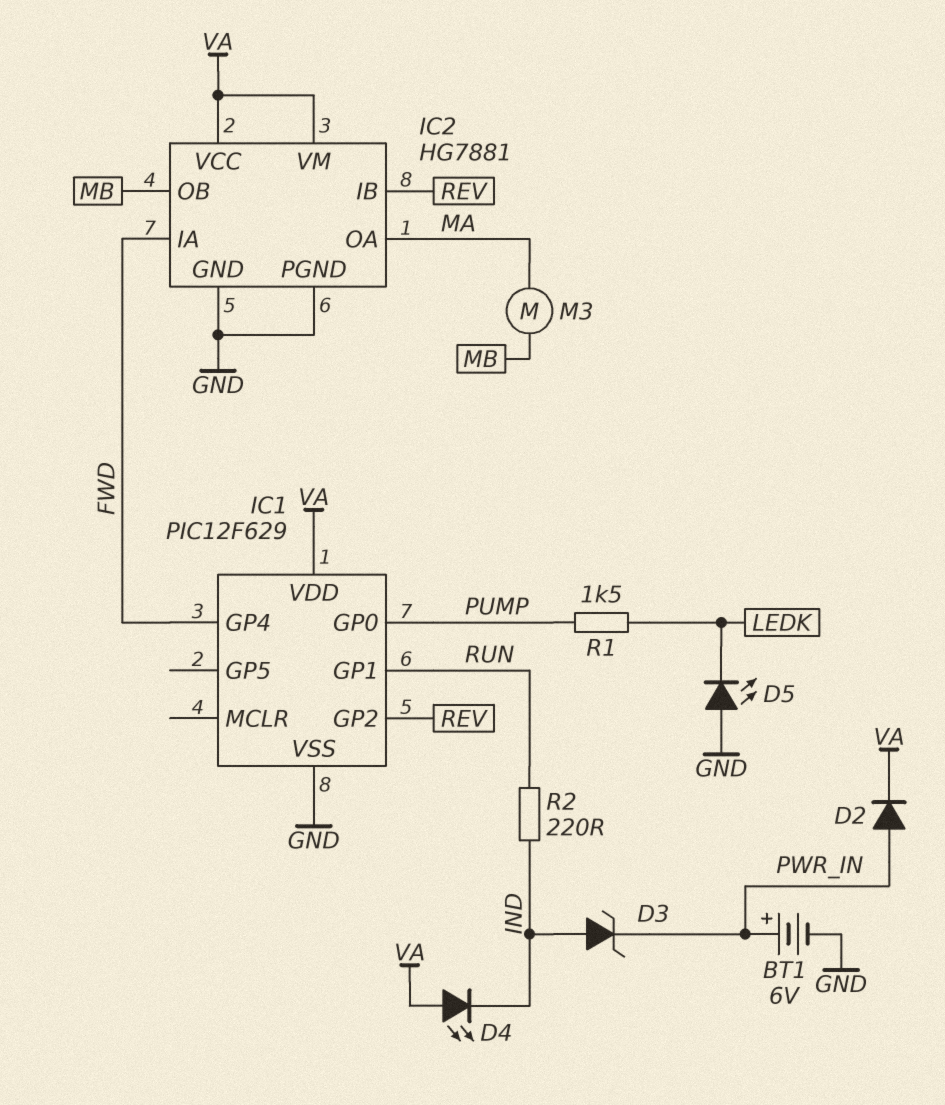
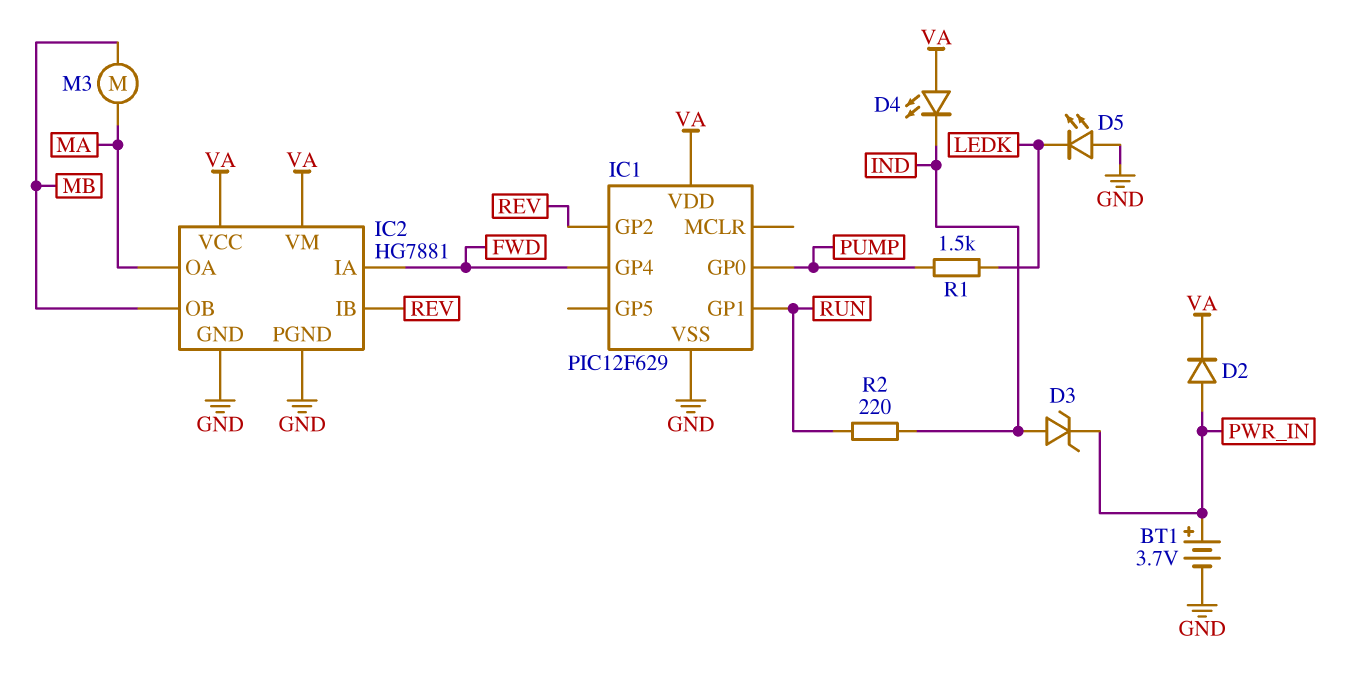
BT1: 6V (plus PWR_IN, minus GND) -> 3.7V (plus PWR_IN, minus GND)

